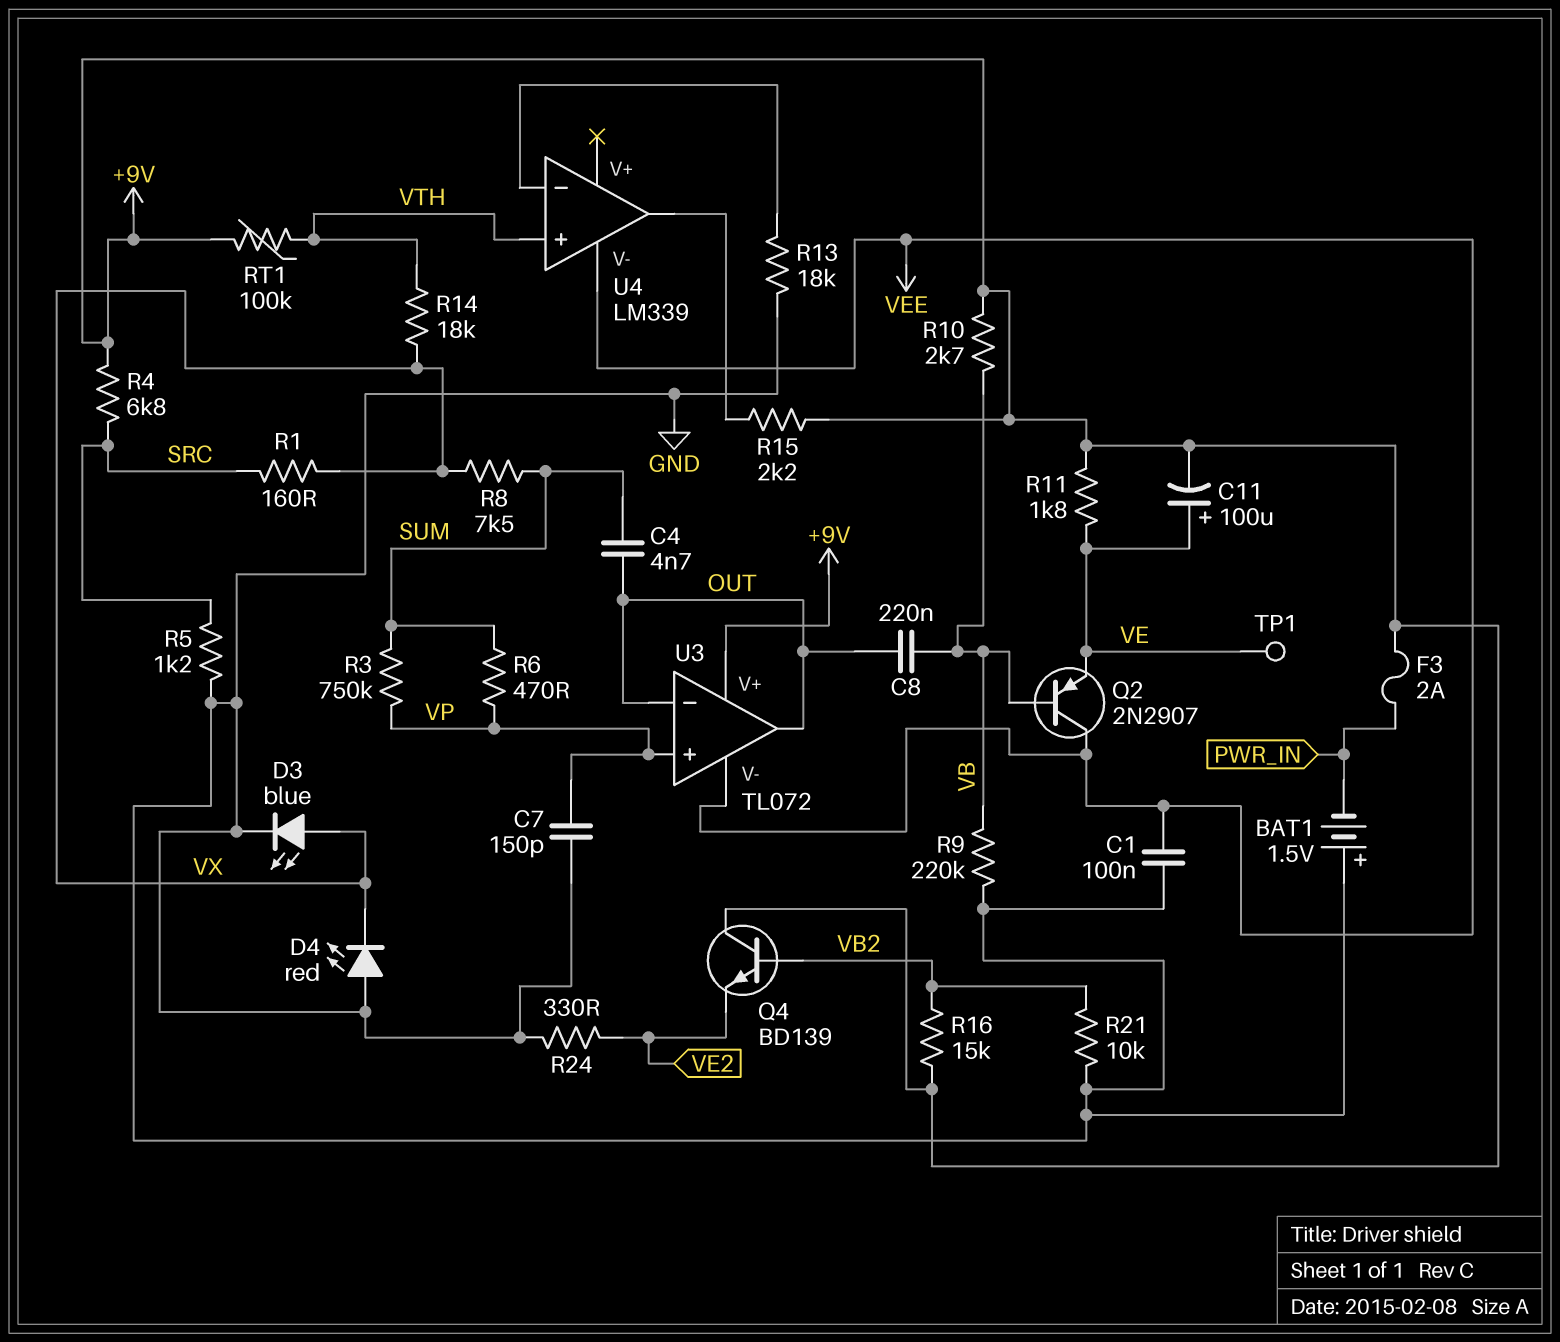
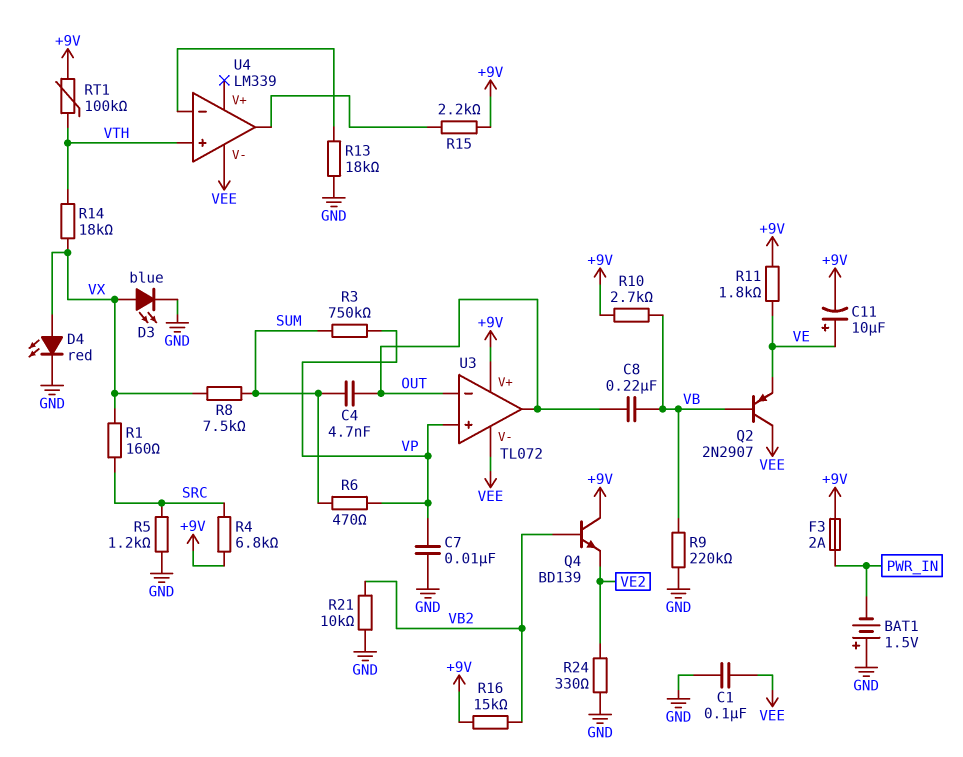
C7: 150pF (GND, VP) -> 10nF (GND, VP)
C11: 100uF (plus VE, minus +9V) -> 10uF (plus VE, minus +9V)
D4: LED red (A GND, K VX) -> LED red (A VX, K GND)
TP1: test point (VE) -> none

